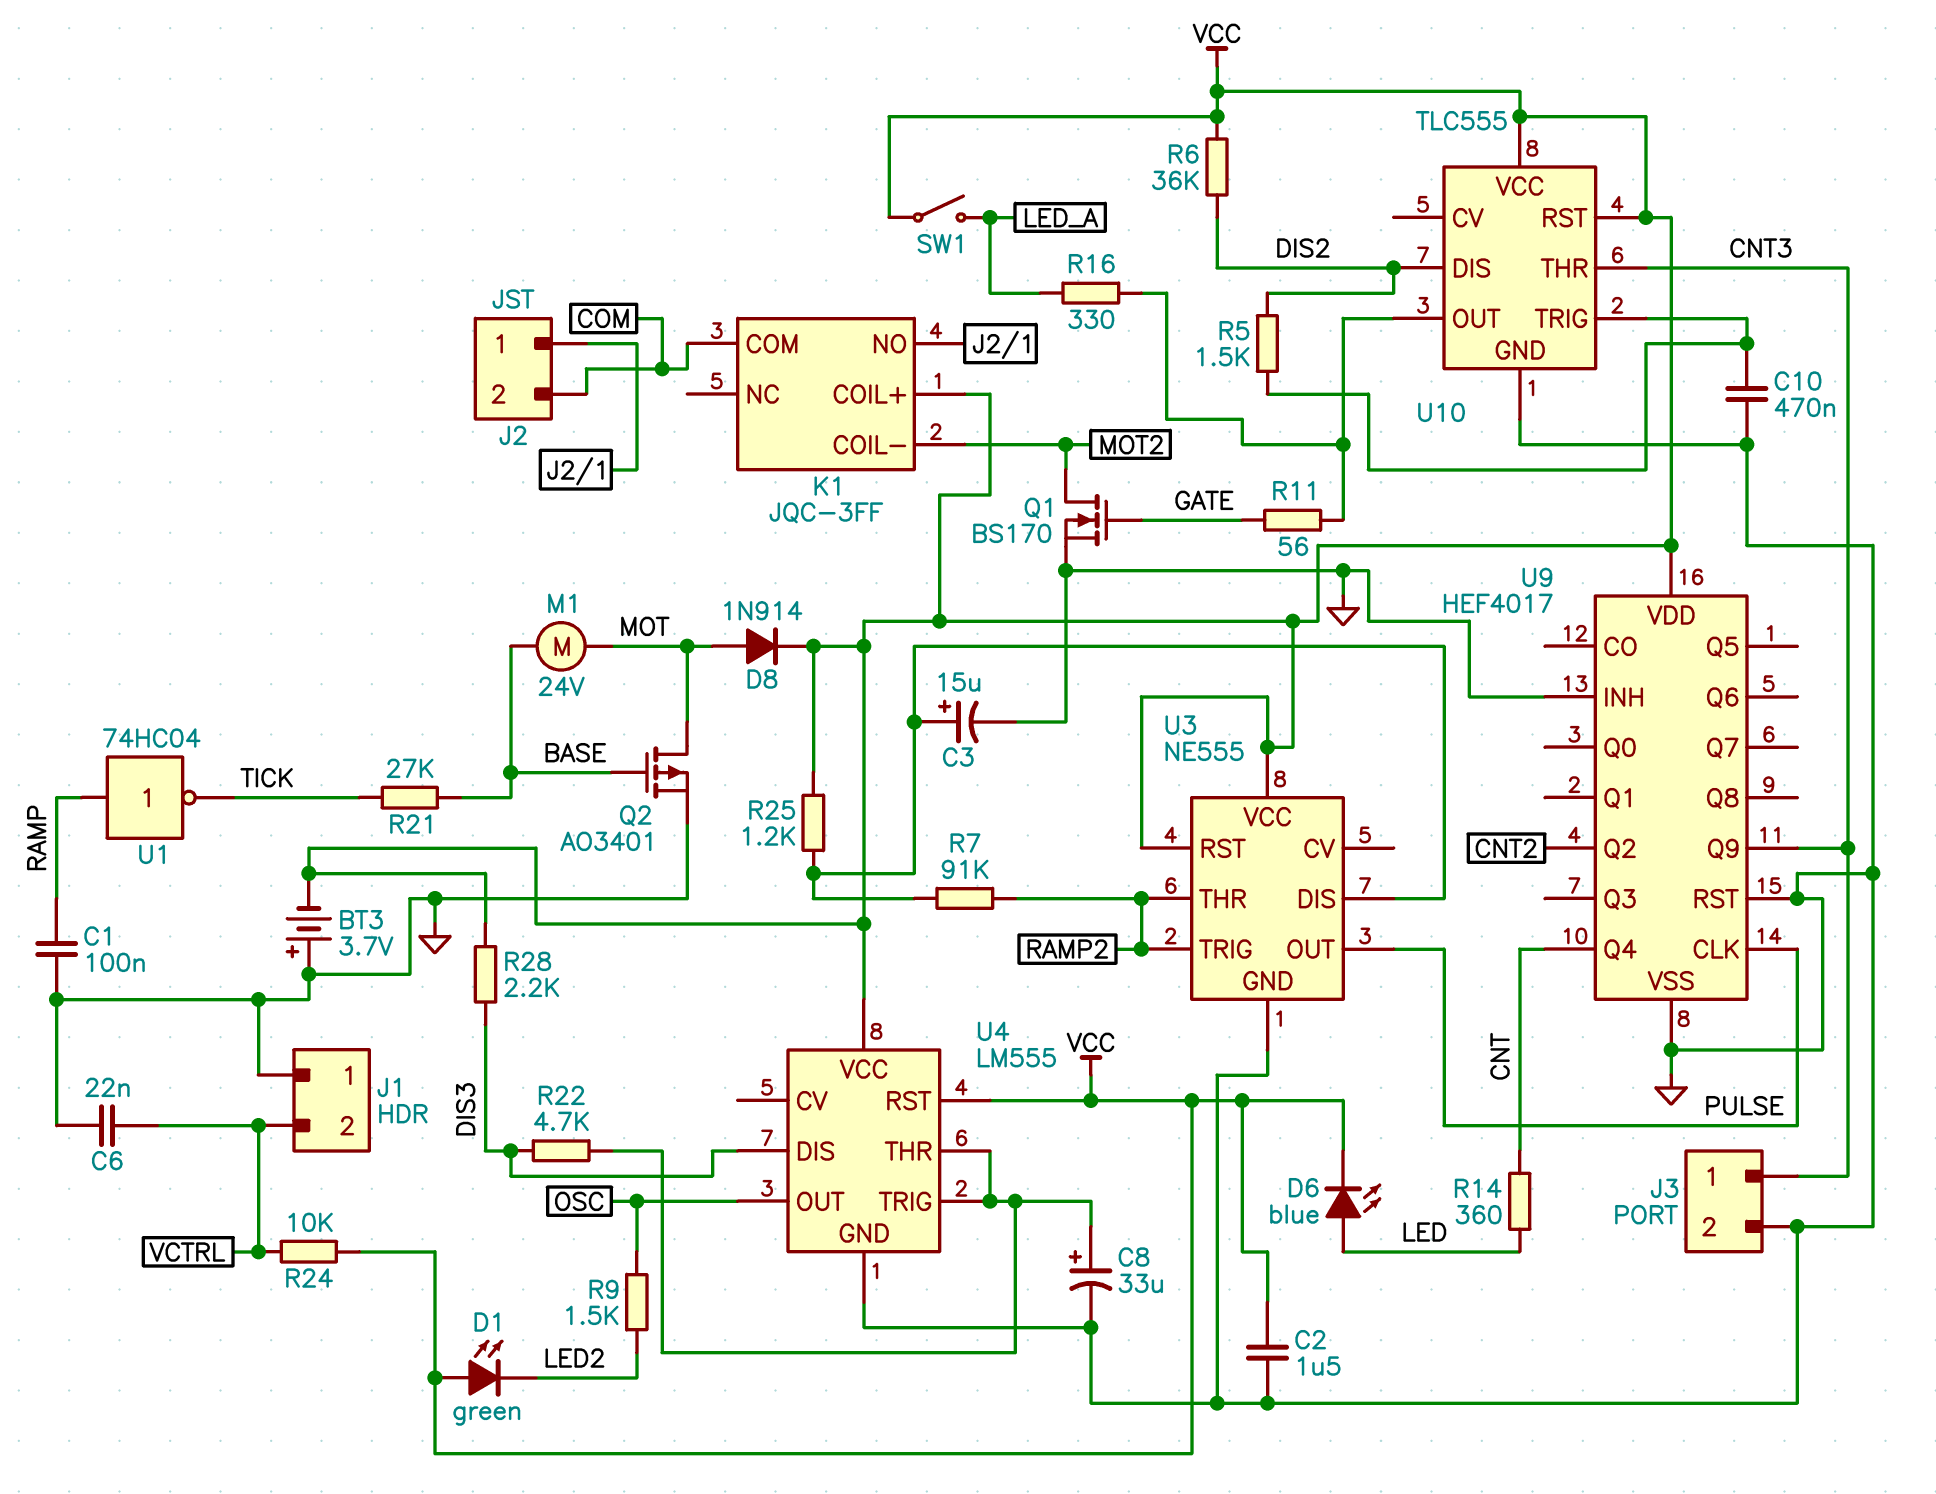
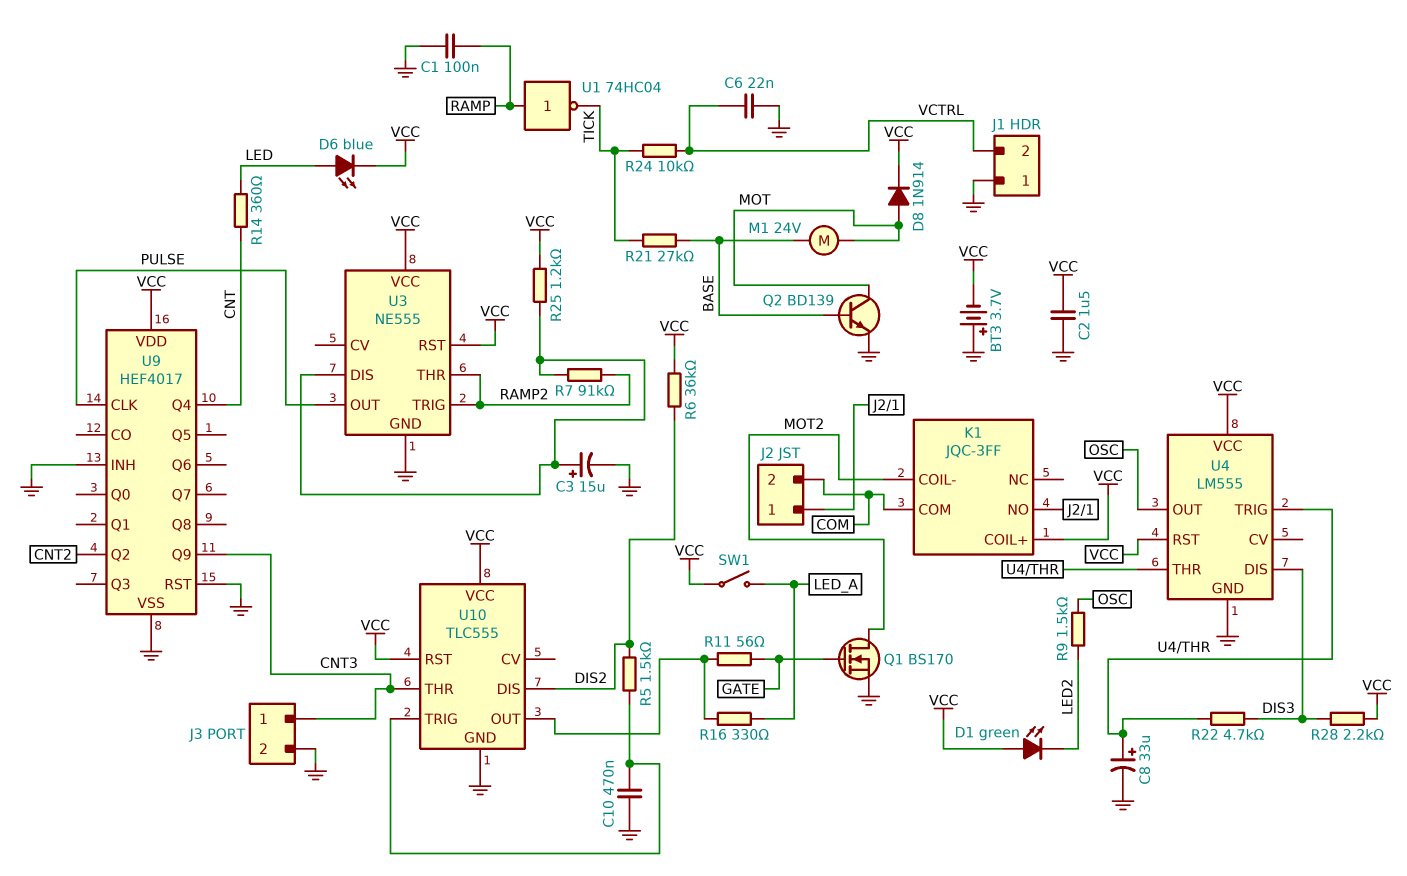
Q2: PMOS AO3401 (G BASE, D MOT, S GND) -> NPN BD139 (B BASE, C MOT, E GND)
R24: 10k (VCC, VCTRL) -> 10k (TICK, VCTRL)

